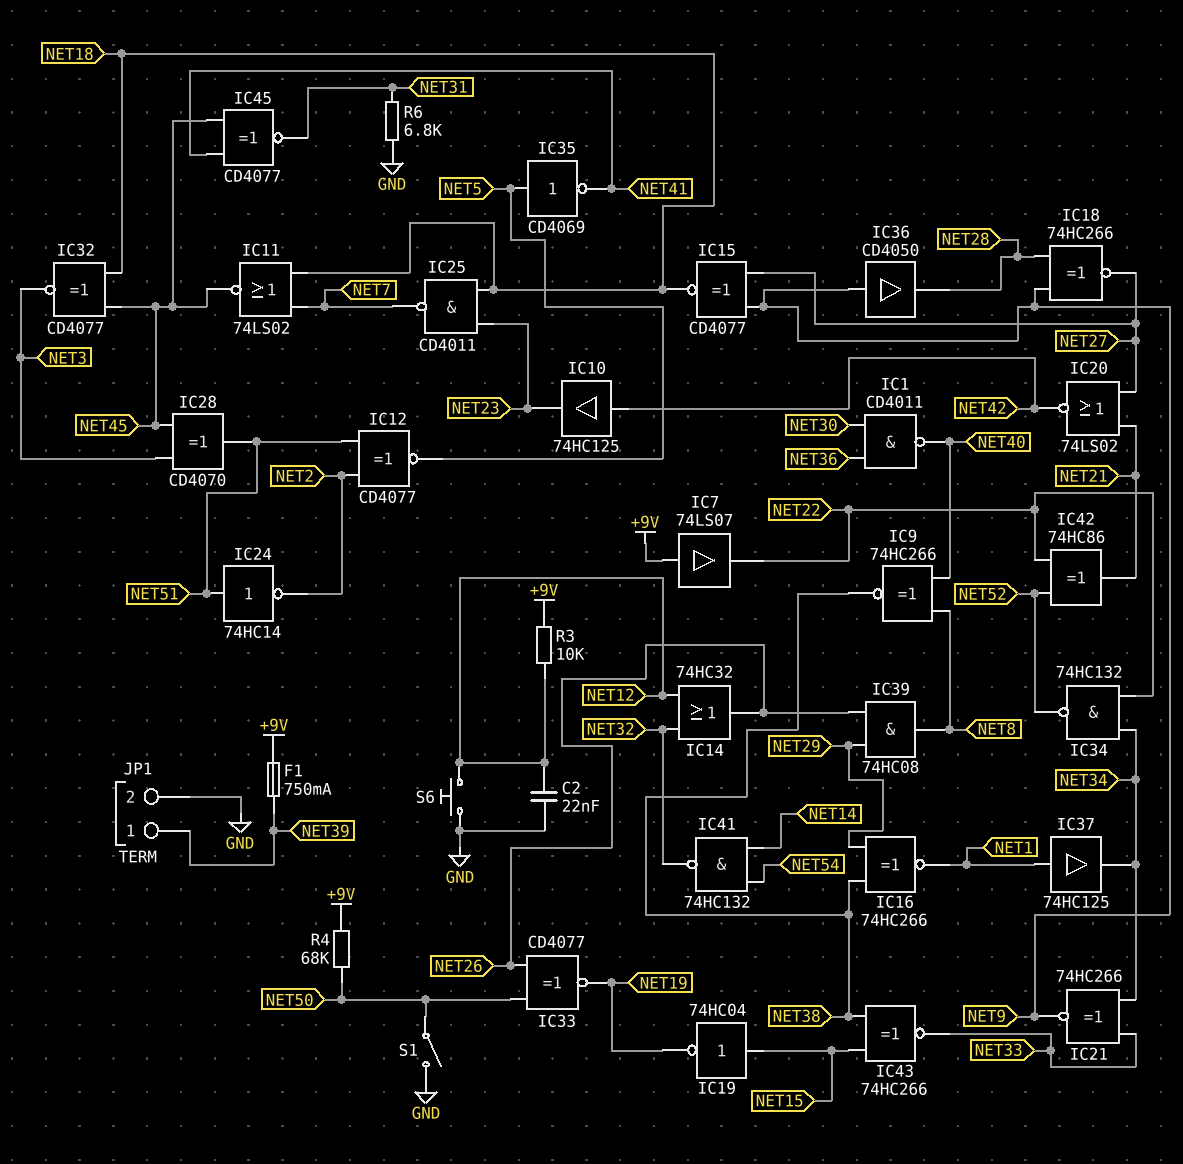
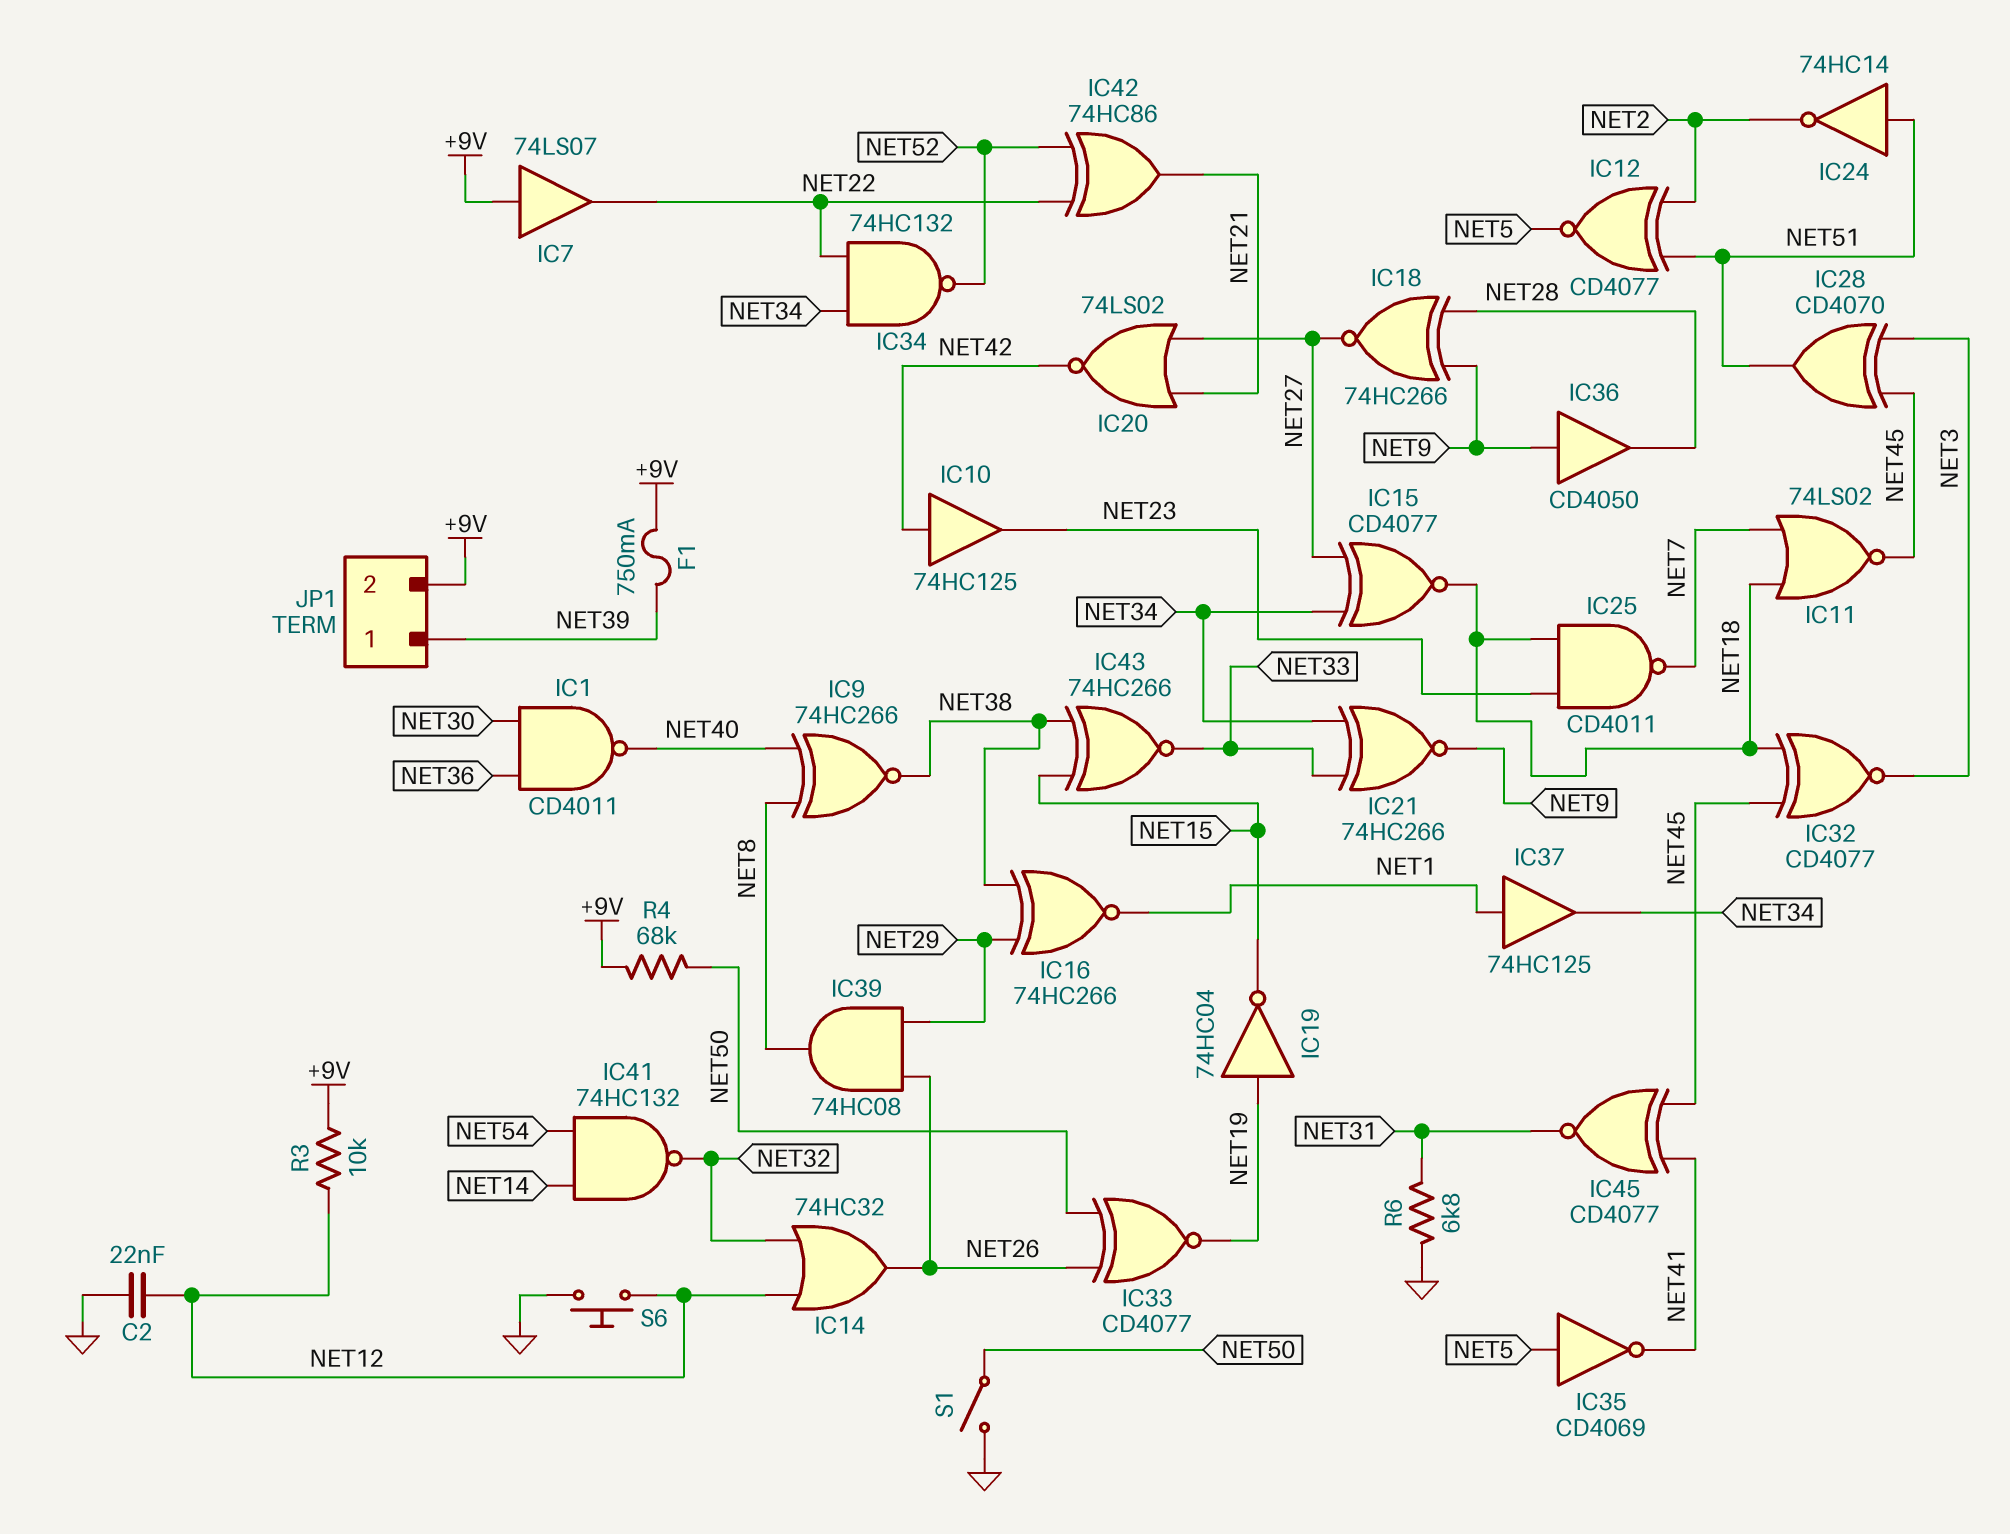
IC15: XNOR CD4077 (in NET9, in NET27, out NET18) -> XNOR CD4077 (in NET27, in NET34, out NET18)
IC19: NOT 74HC04 (in NET15, out NET19) -> NOT 74HC04 (in NET19, out NET15)
JP1 pin 2: GND -> +9V

